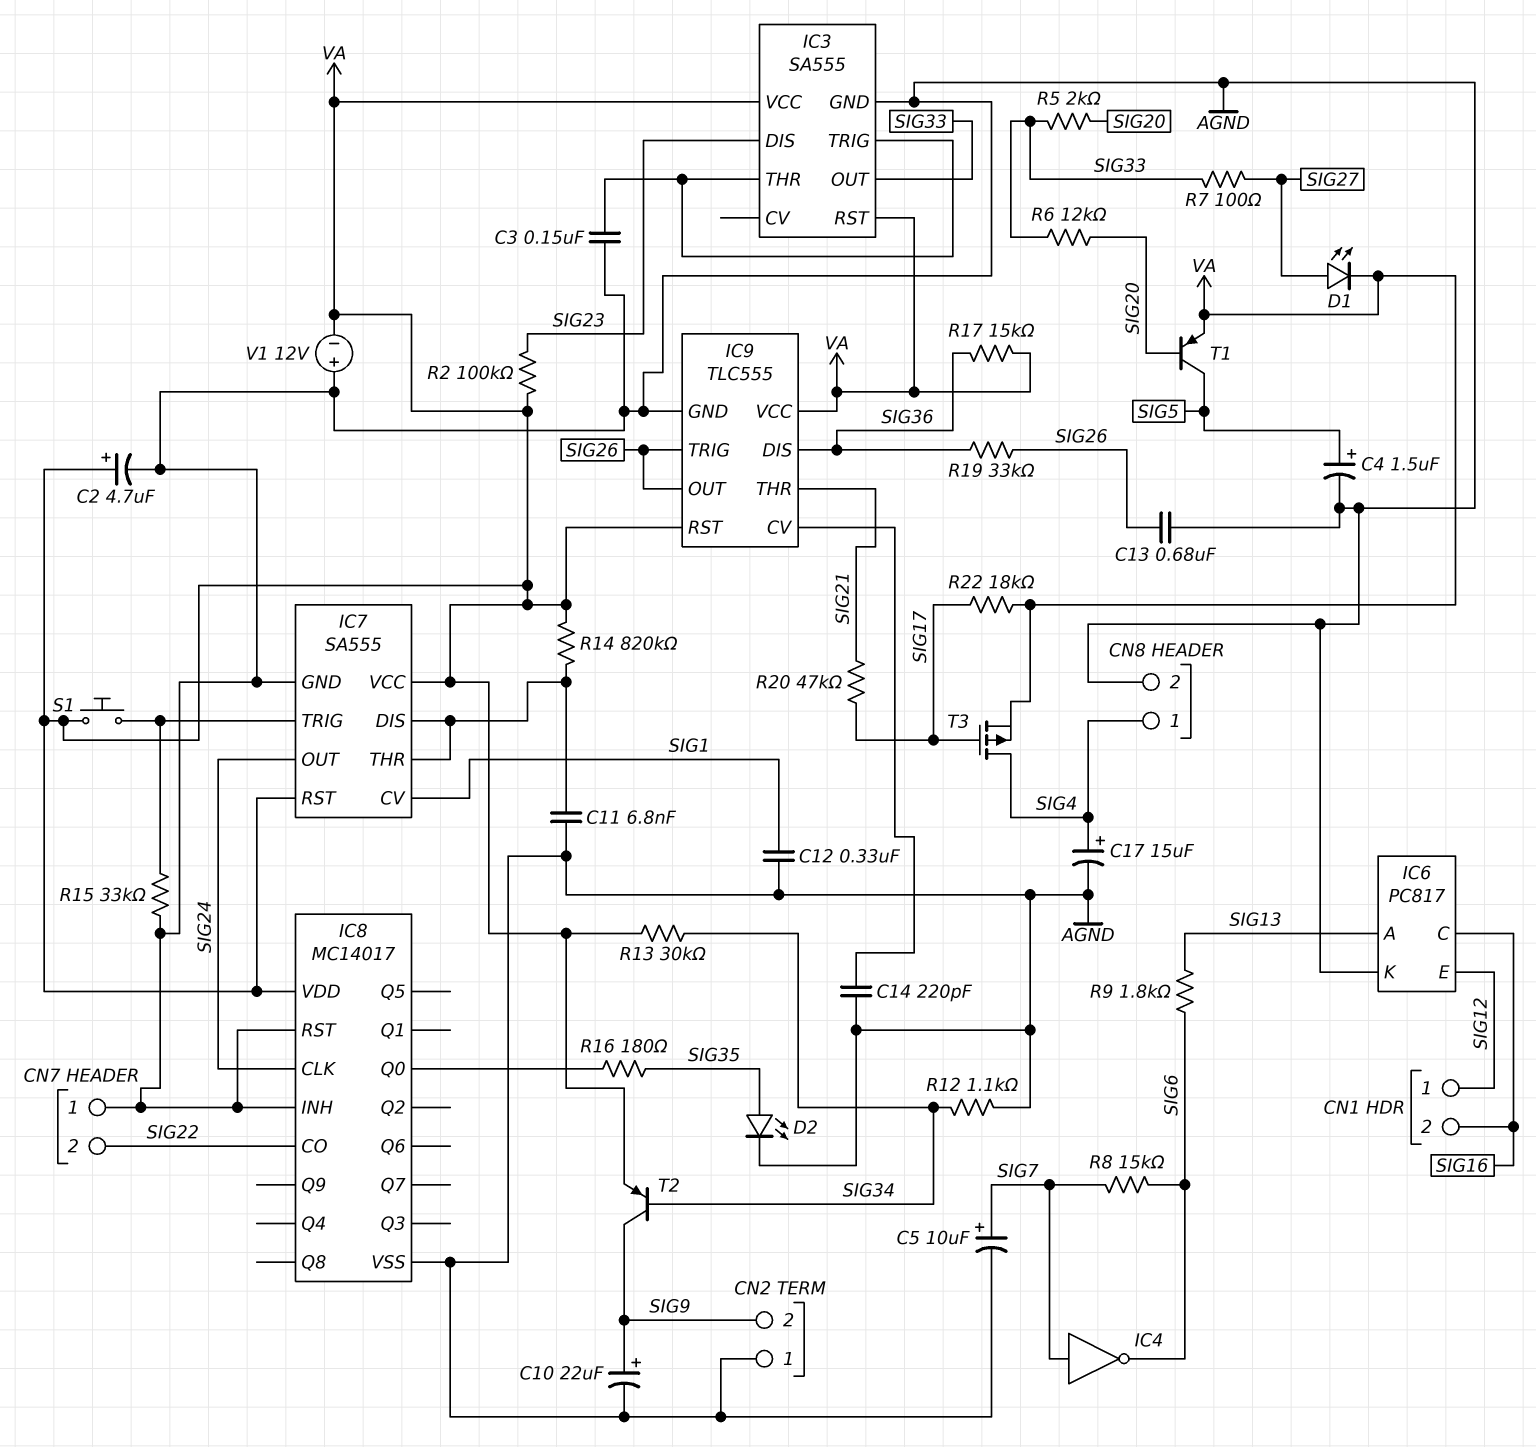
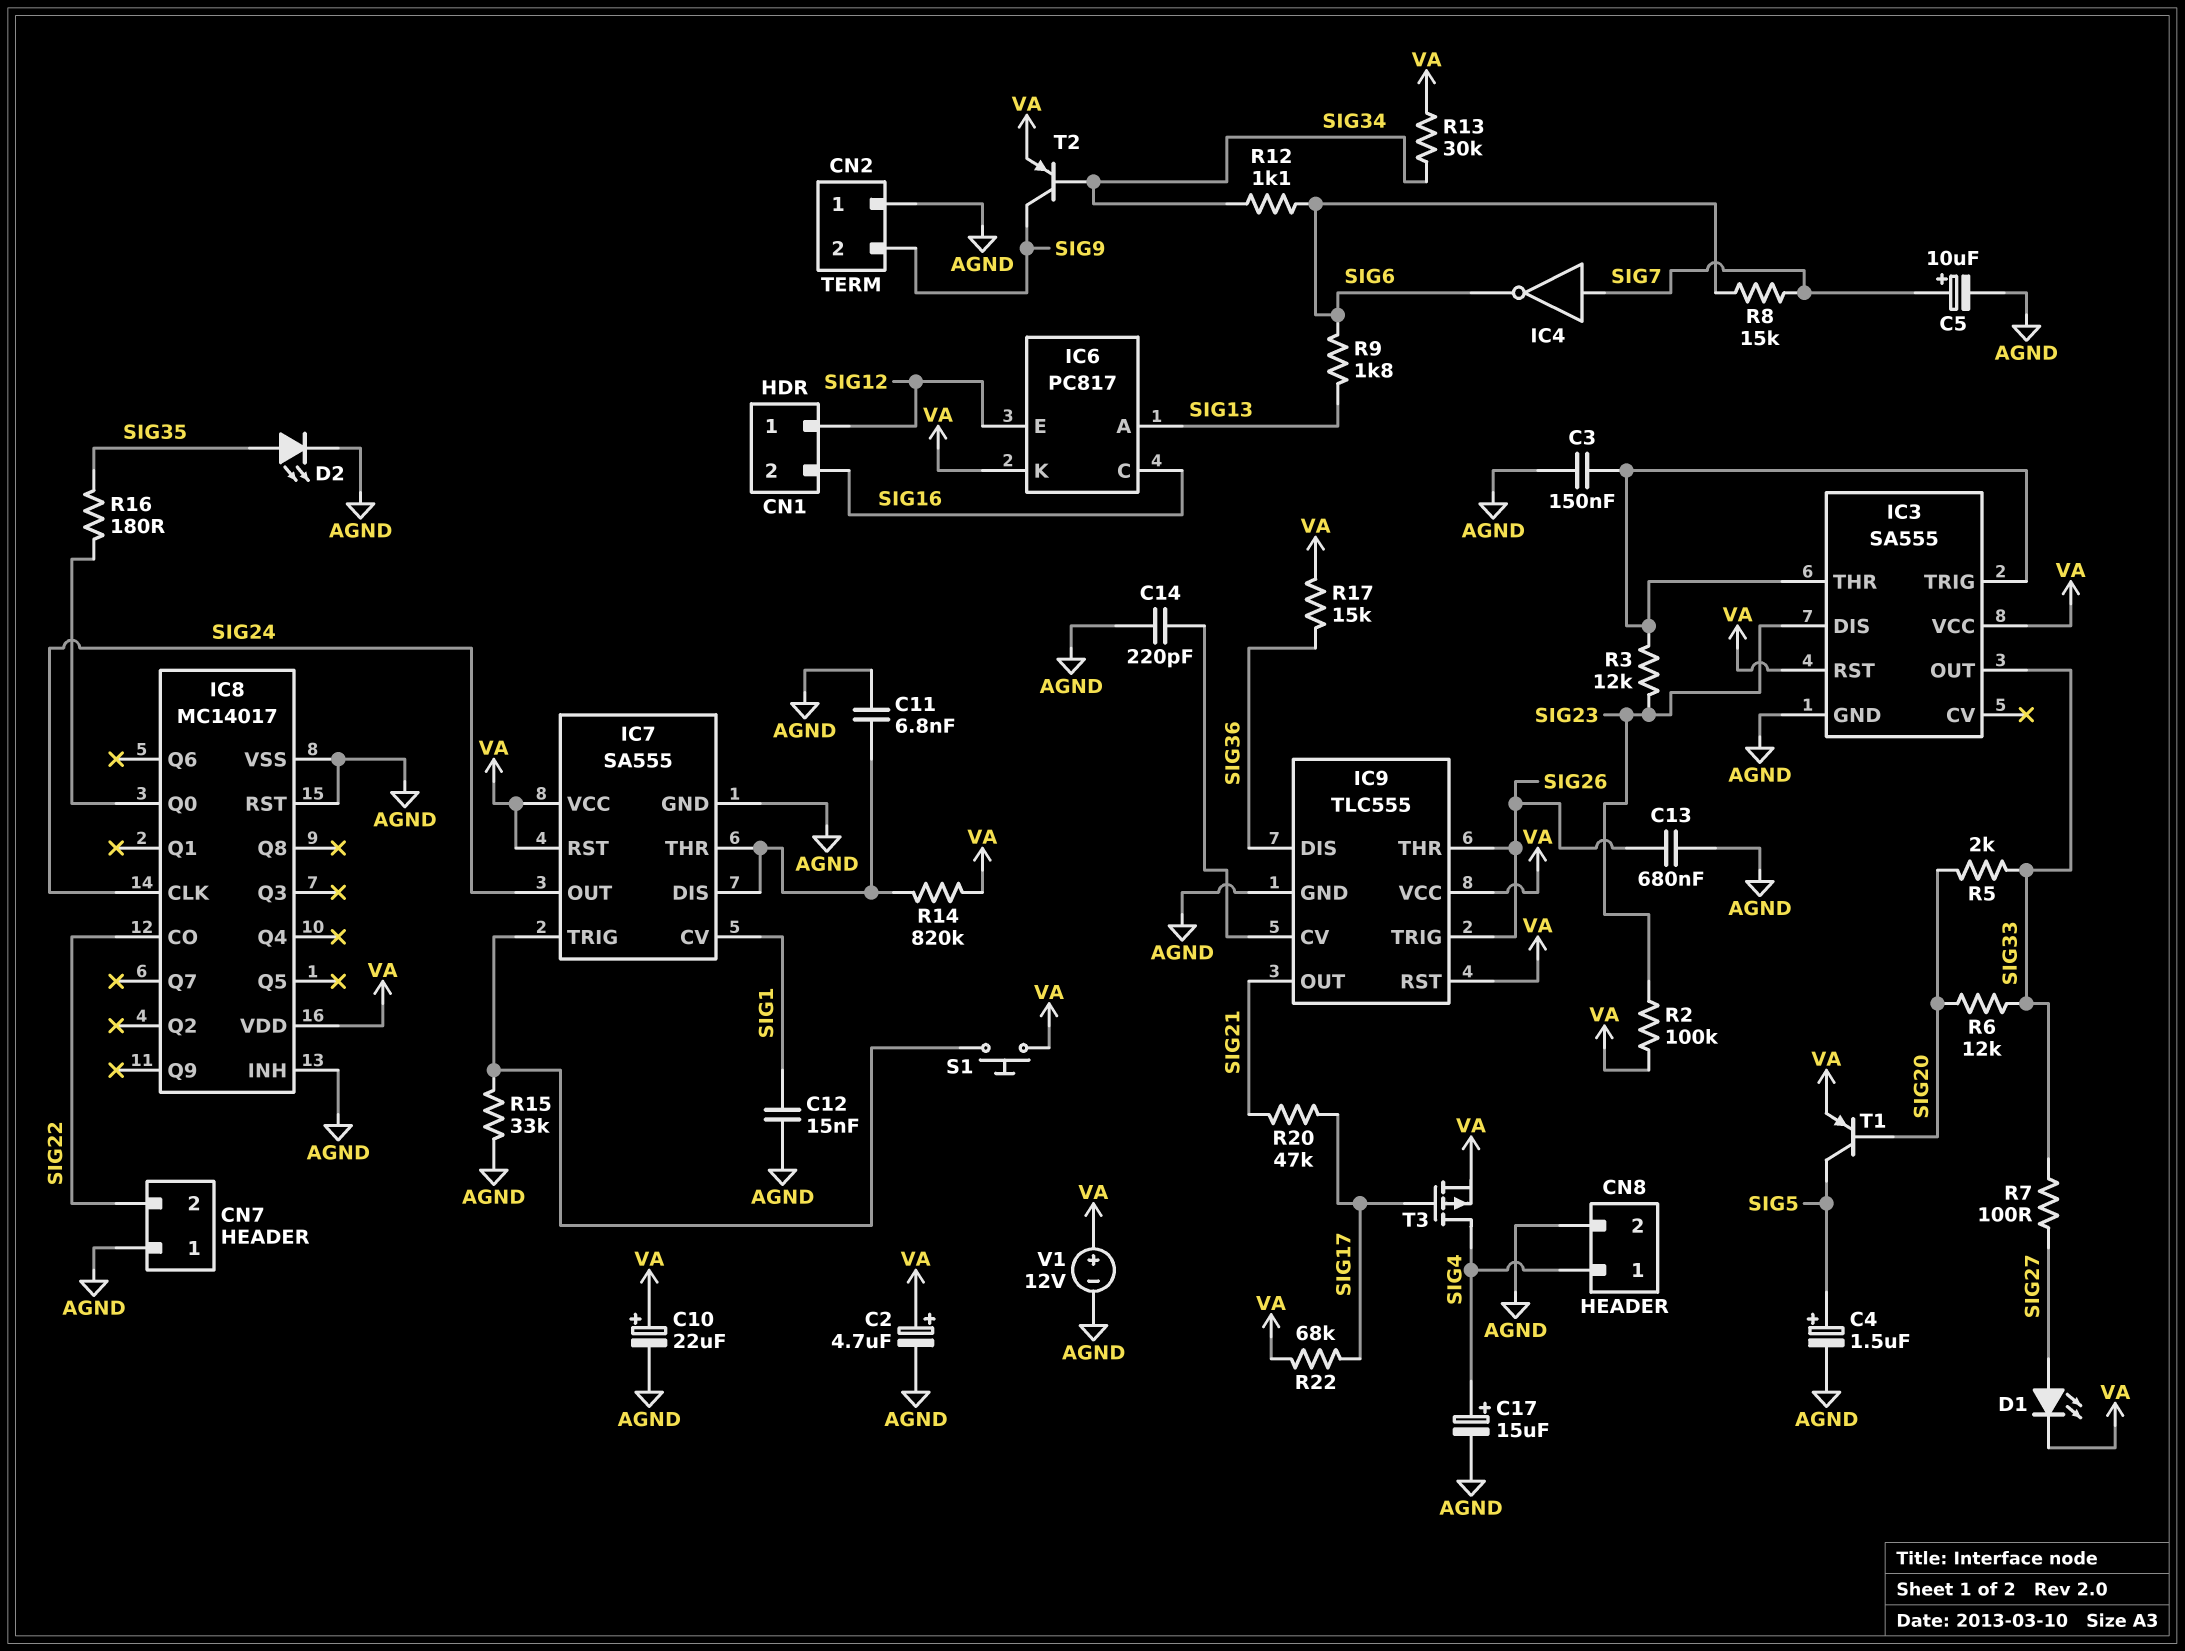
C10: 22uF (plus SIG9, minus AGND) -> 22uF (plus VA, minus AGND)
C12: 330nF (AGND, SIG1) -> 15nF (AGND, SIG1)
IC6 pin K: AGND -> VA
IC9 pin OUT: SIG26 -> SIG21
IC9 pin THR: SIG21 -> SIG26
R3: none -> 12k (IC3/THR, SIG23)
R12: 1.1k (AGND, SIG34) -> 1.1k (SIG6, SIG34)
R19: 33k (SIG26, SIG36) -> none
R22: 18k (SIG17, VA) -> 68k (SIG17, VA)
V1: 12V (plus AGND, minus VA) -> 12V (plus VA, minus AGND)

